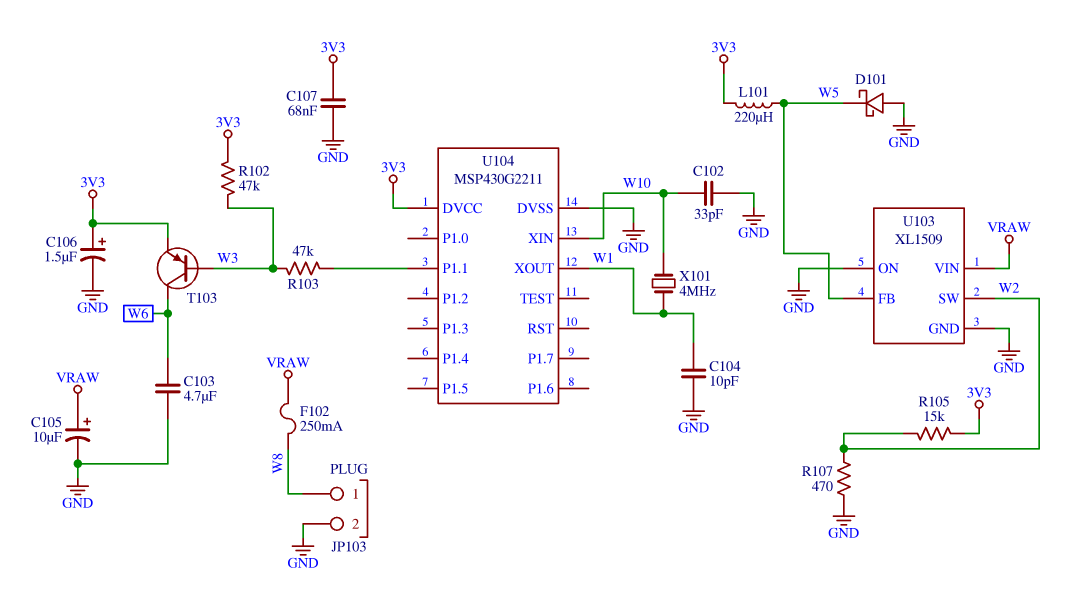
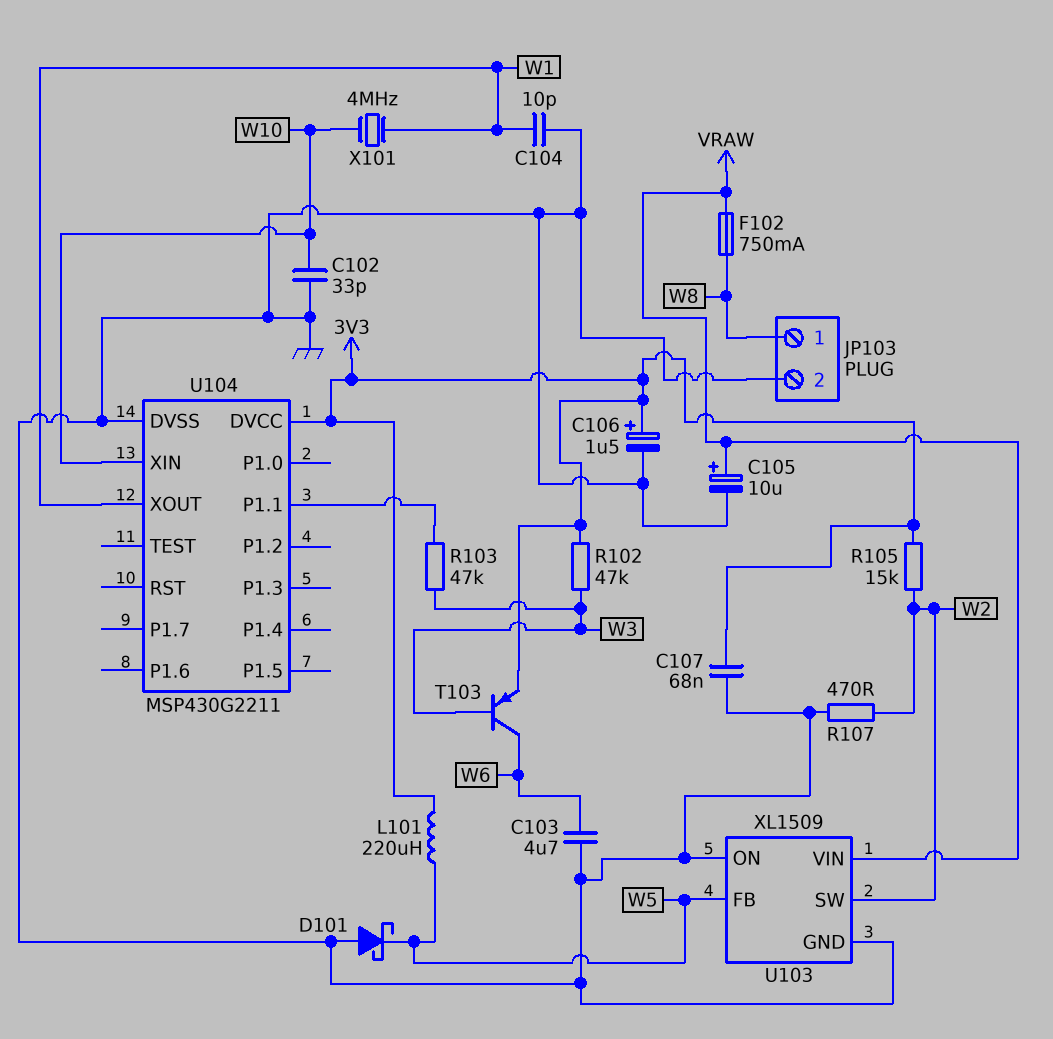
F102: 250mA (VRAW, W8) -> 750mA (VRAW, W8)

